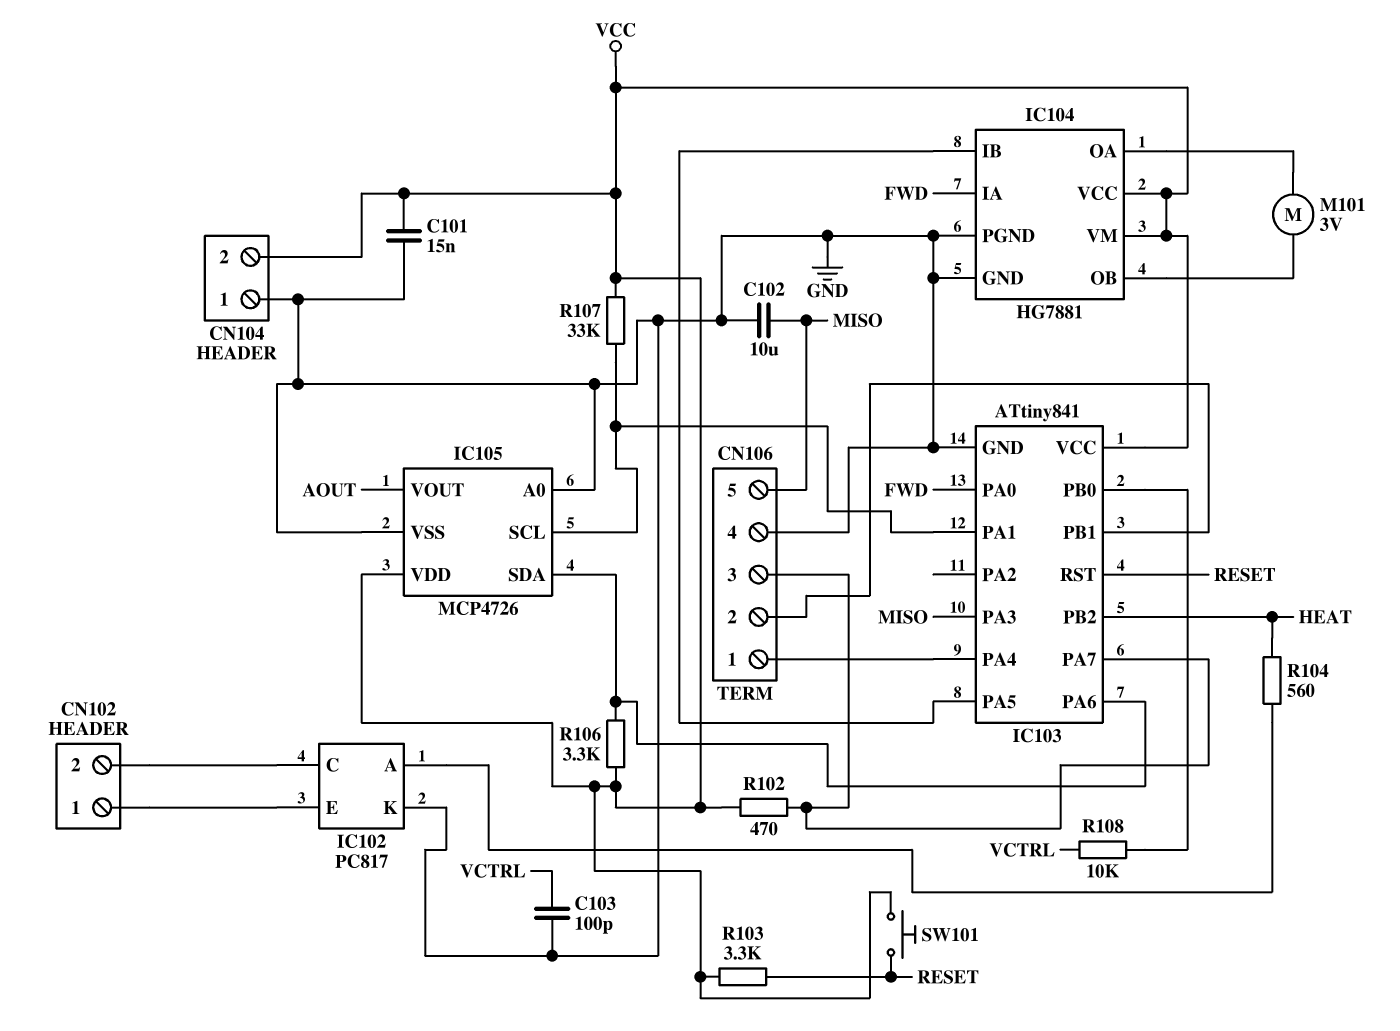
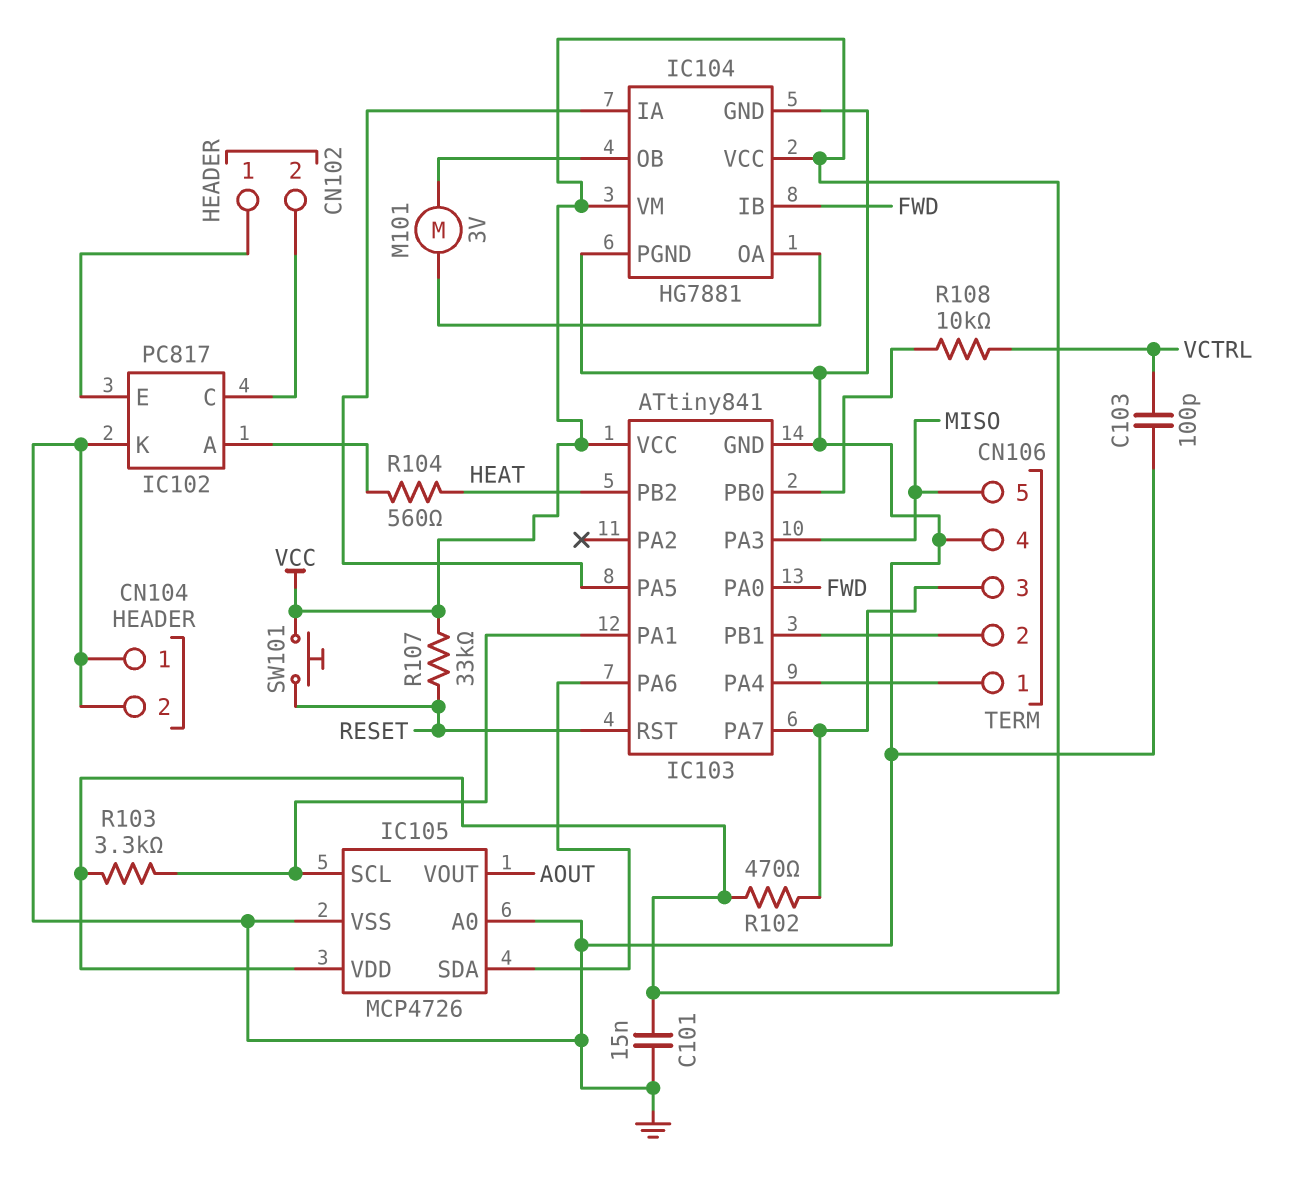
C102: 10uF (GND, MISO) -> none
CN104 pin 2: VCC -> GND
IC104 pin IA: FWD -> IC103/PA5
IC104 pin IB: IC103/PA5 -> FWD
R103: 3.3k (RESET, VCC) -> 3.3k (IC103/PA1, VCC)
R106: 3.3k (IC103/PA6, VCC) -> none
R107: 33k (IC103/PA1, VCC) -> 33k (RESET, VCC)

